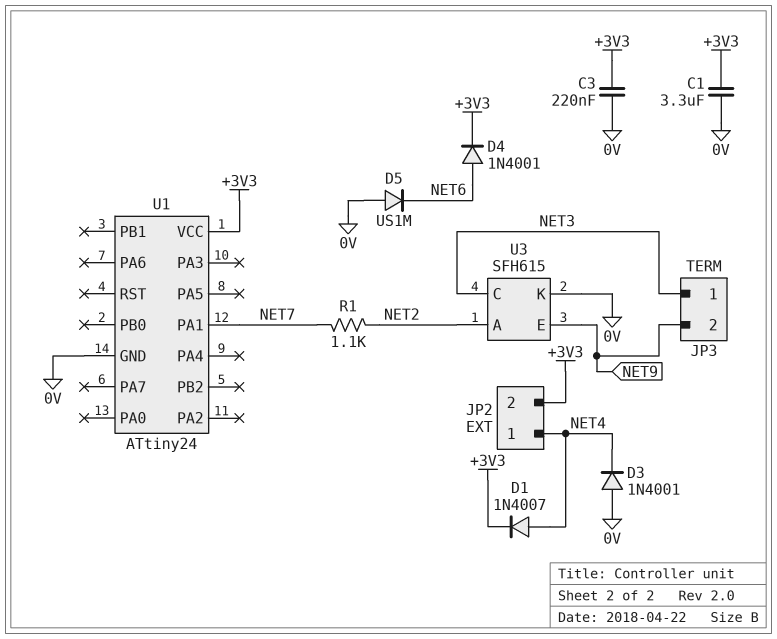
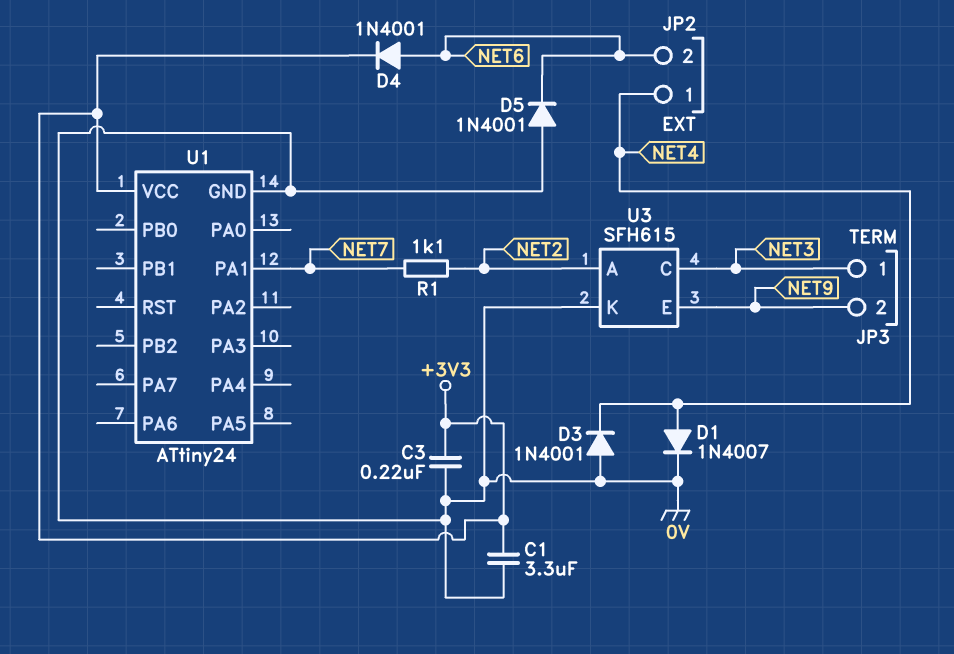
D1: diode 1N4007 (A NET4, K +3V3) -> diode 1N4007 (A NET4, K 0V)
D5: diode US1M (A 0V, K NET6) -> diode 1N4001 (A 0V, K NET6)
JP2 pin 2: +3V3 -> NET6

